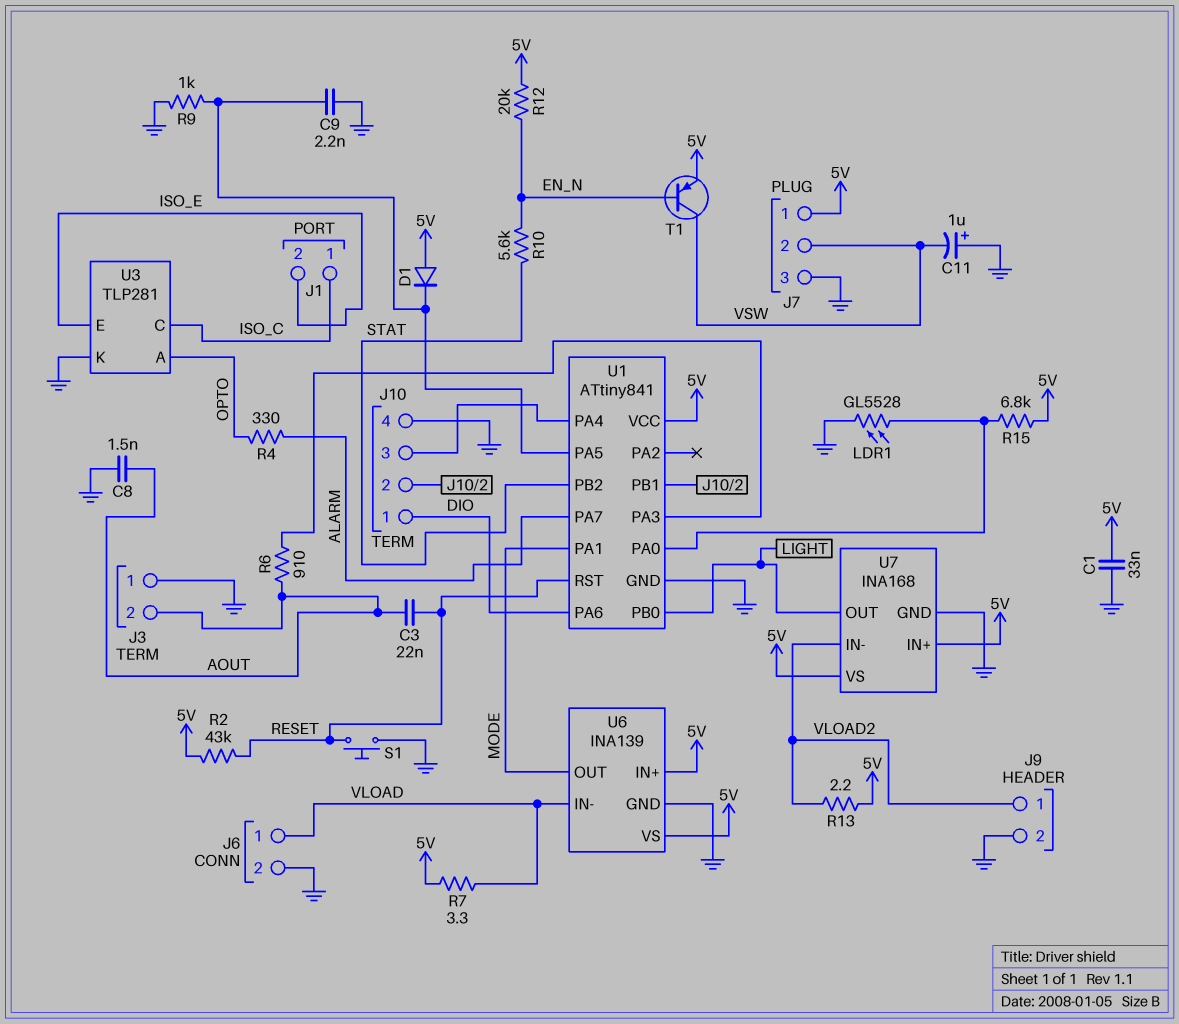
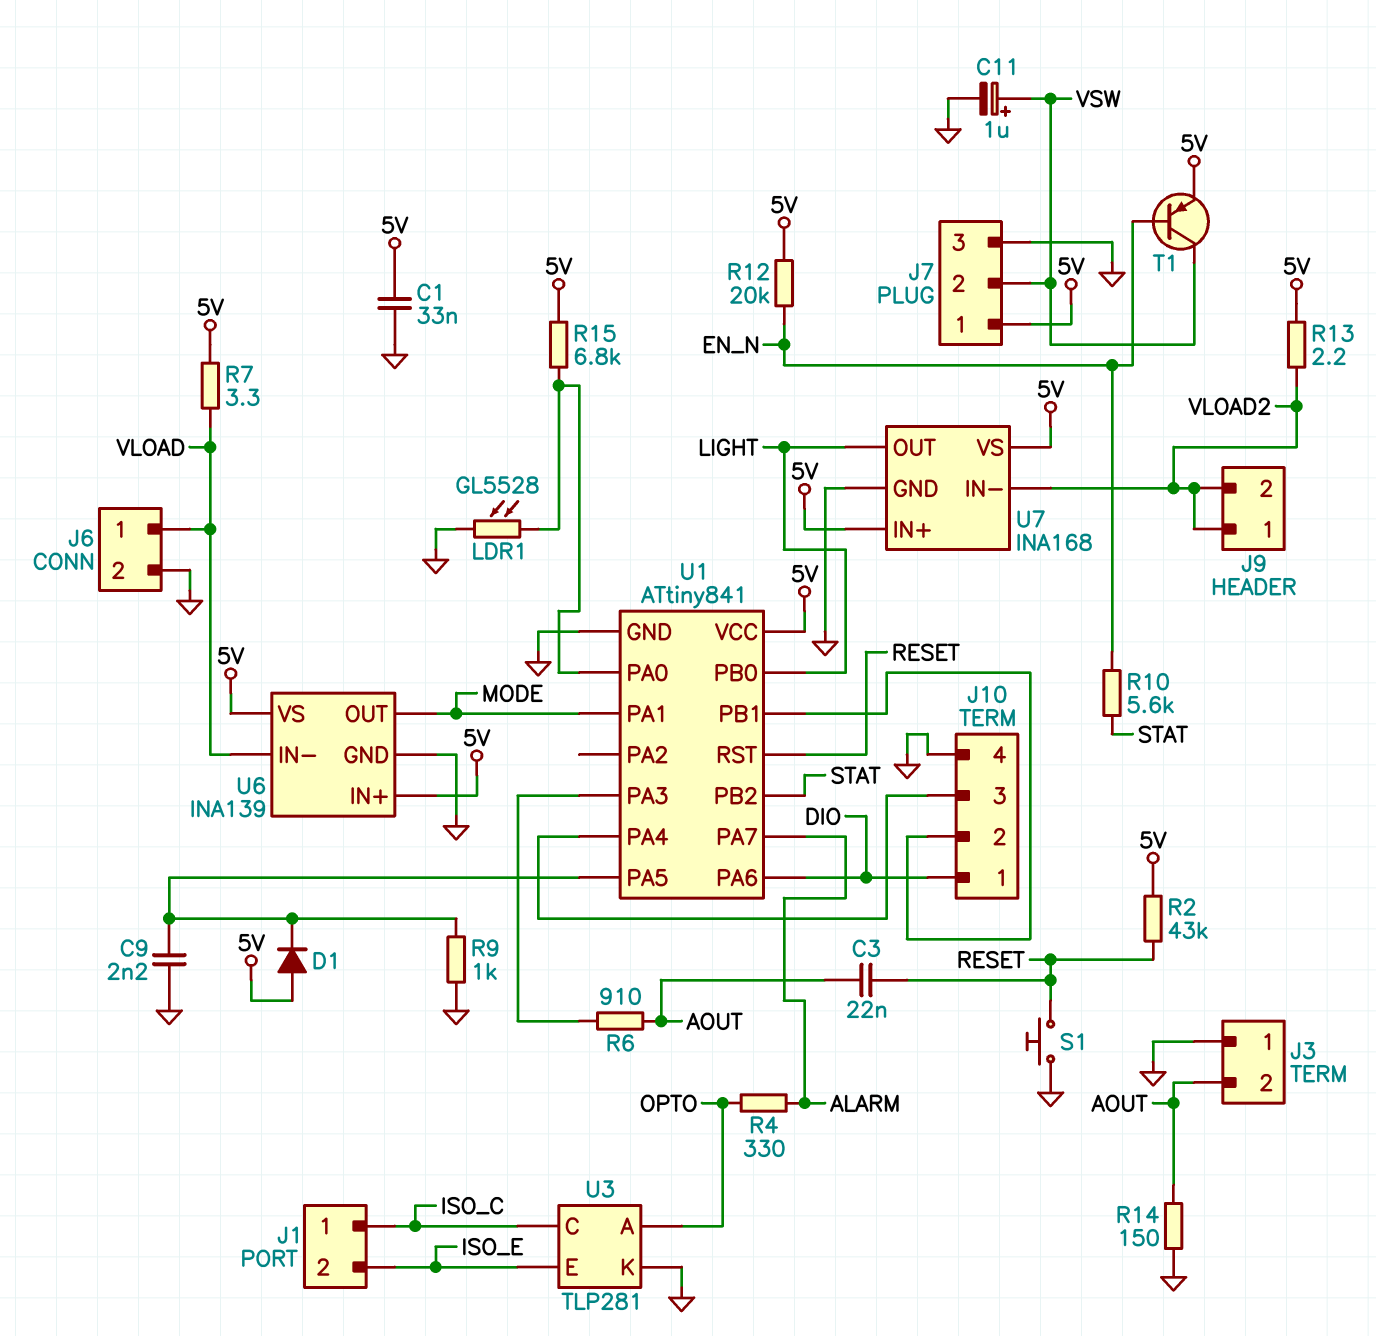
C8: 1.5nF (AOUT, GND) -> none
C11: 1uF (plus GND, minus VSW) -> 1uF (plus VSW, minus GND)
J9 pin 2: GND -> VLOAD2
R14: none -> 150 (AOUT, GND)

